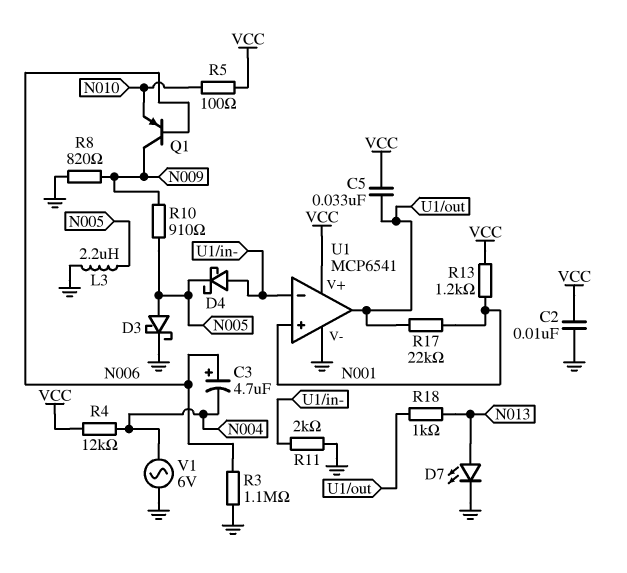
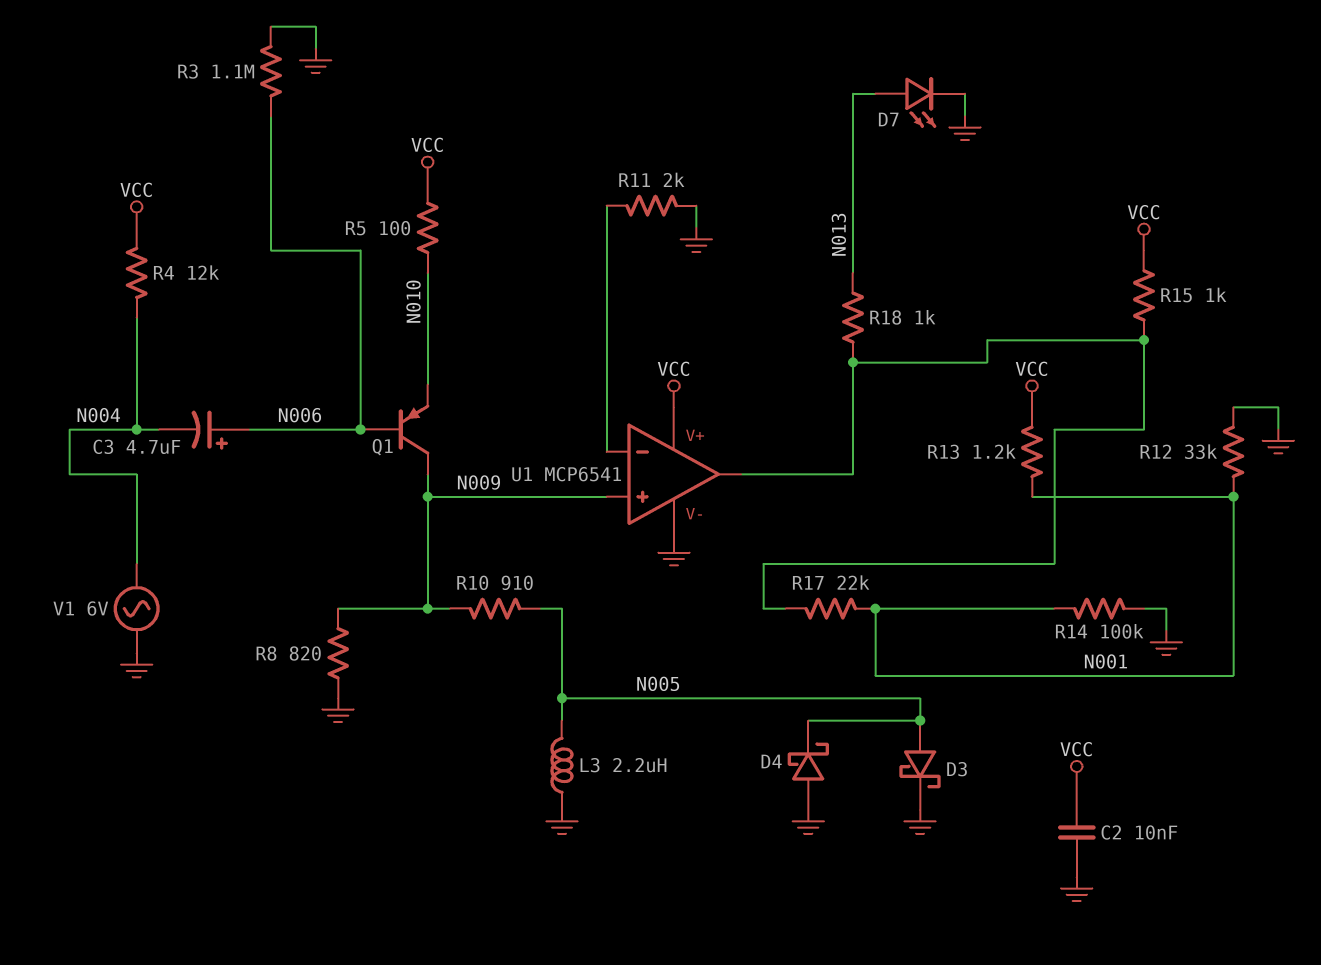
C5: 33nF (U1/out, VCC) -> none
D4: schottky (A U1/in-, K N005) -> schottky (A GND, K N005)
R12: none -> 33k (GND, N001)
R14: none -> 100k (GND, N001)
R15: none -> 1k (U1/out, VCC)
U1 pin in+: N001 -> N009

